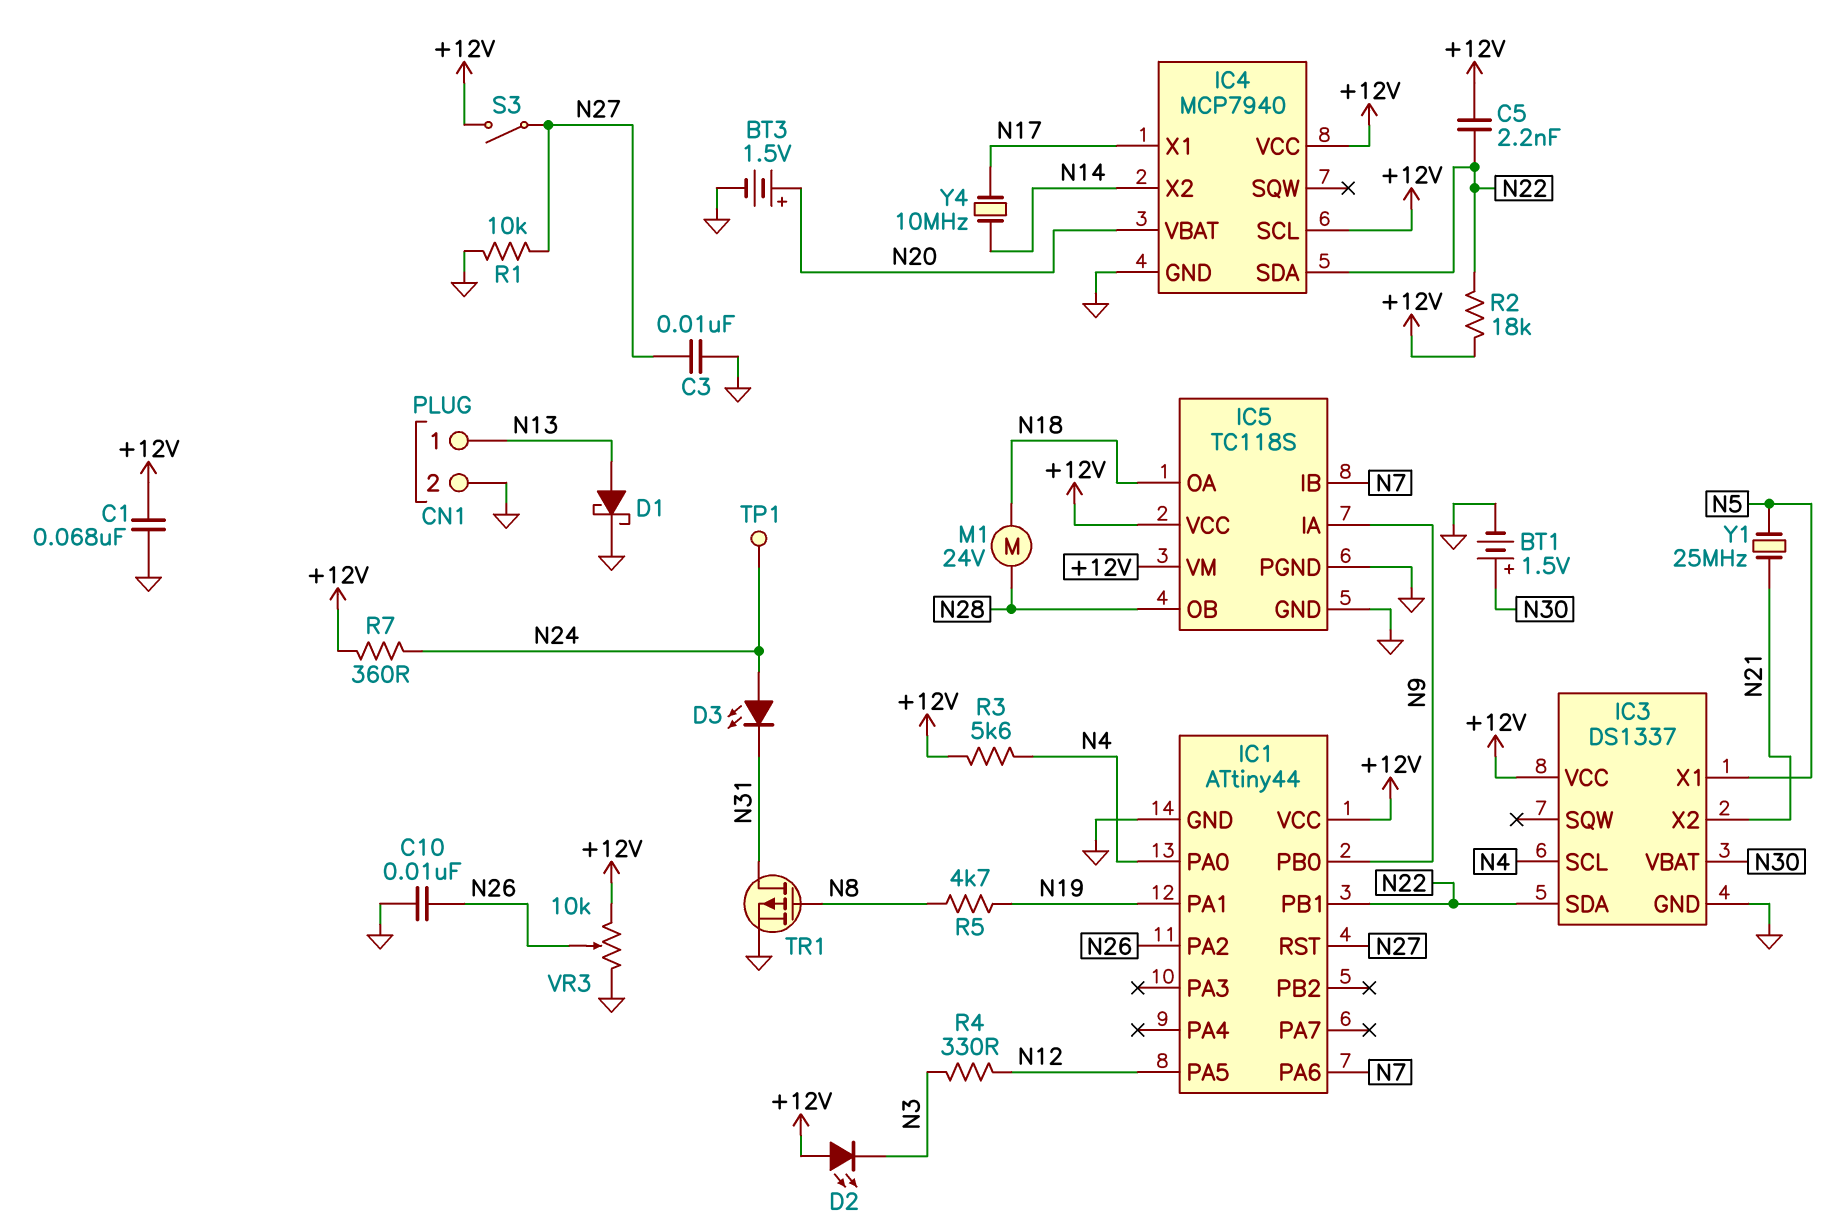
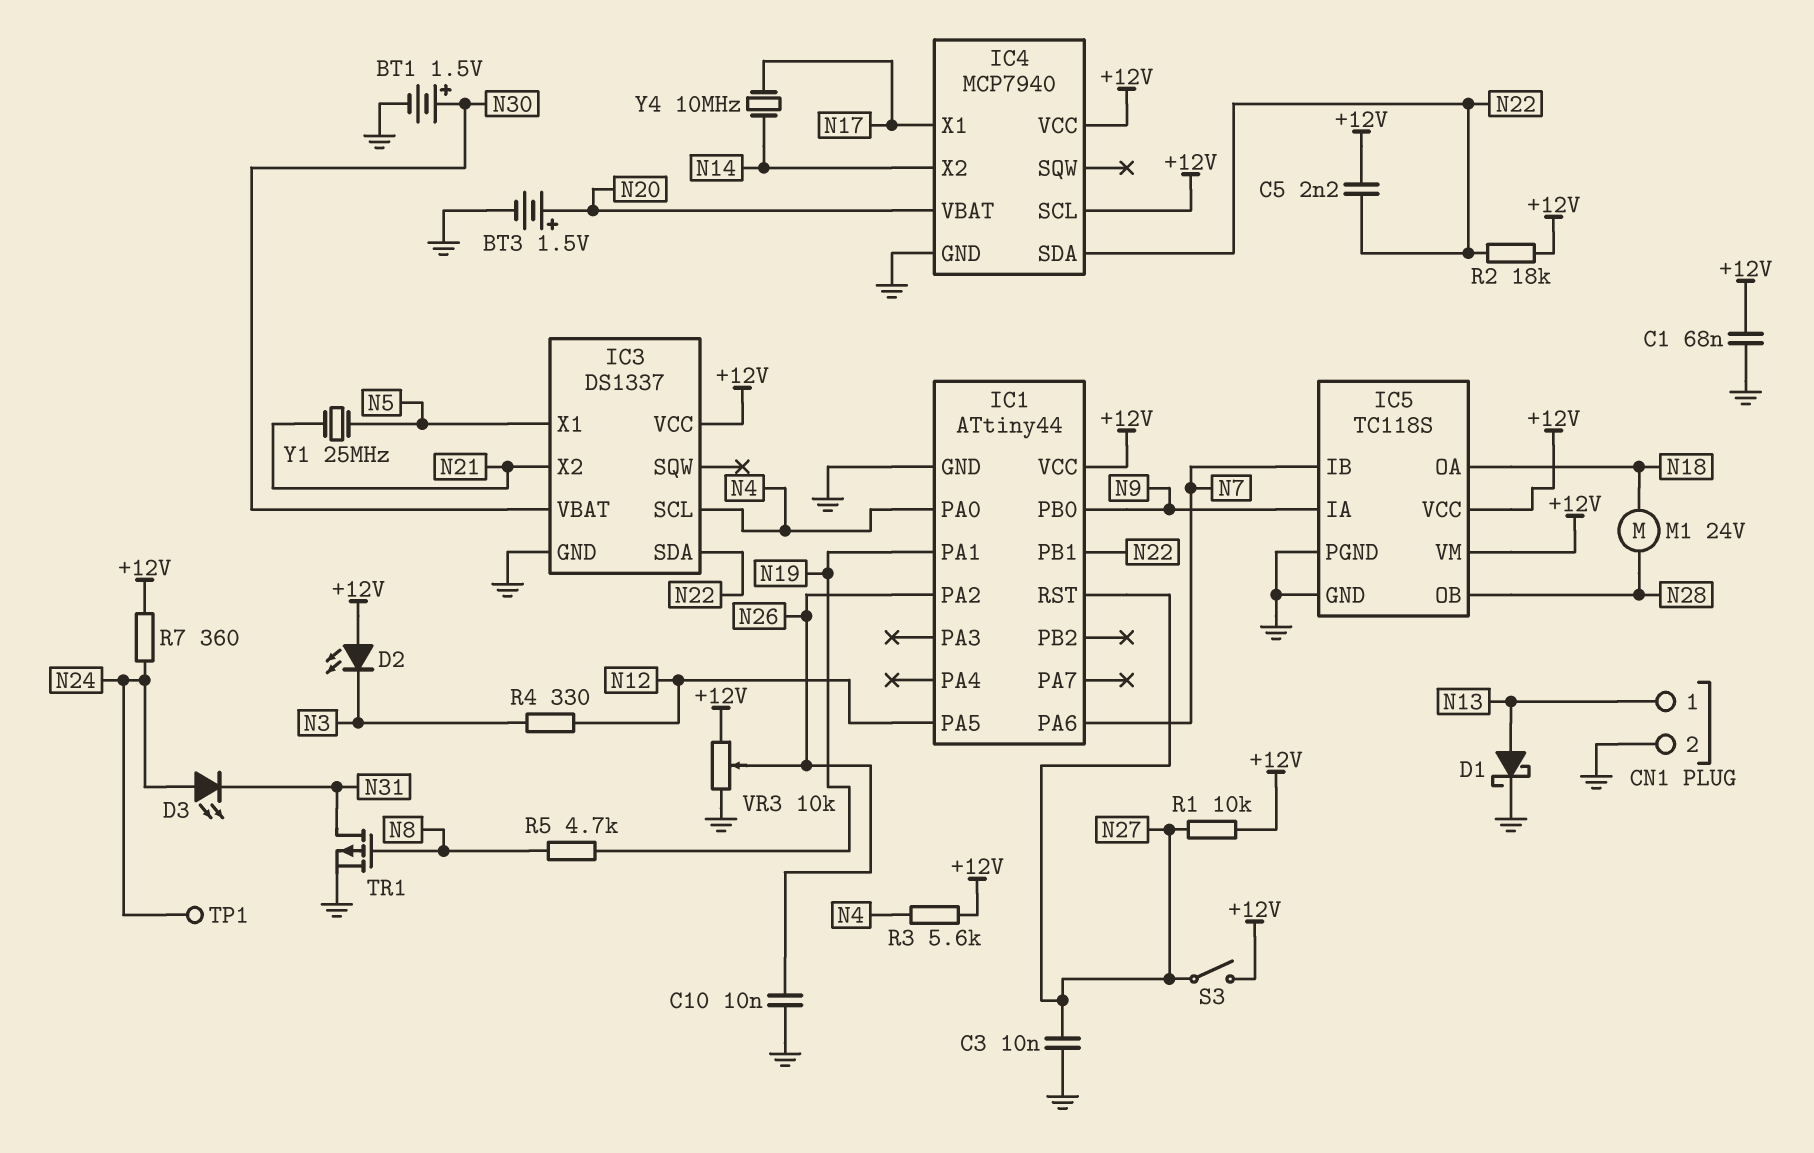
R1: 10k (GND, N27) -> 10k (+12V, N27)

